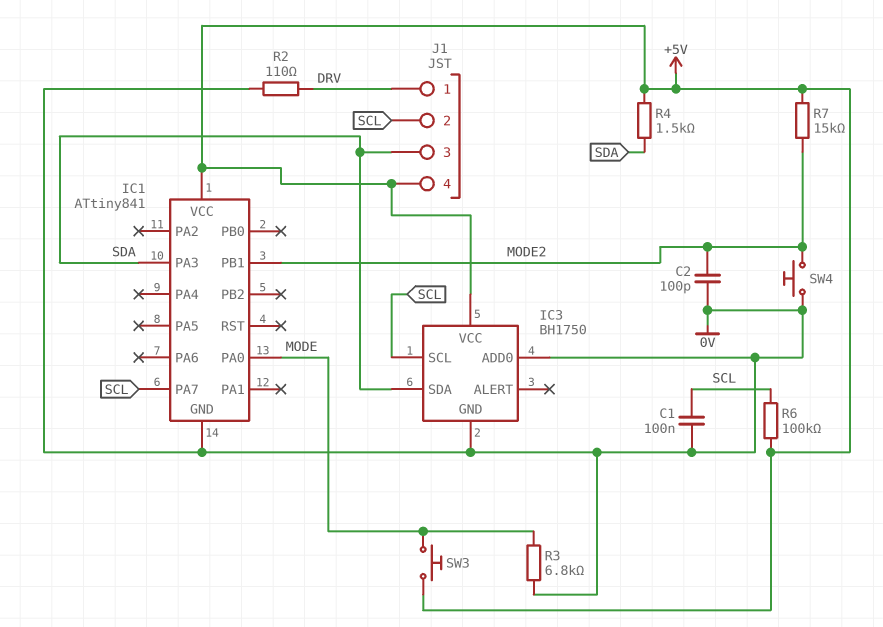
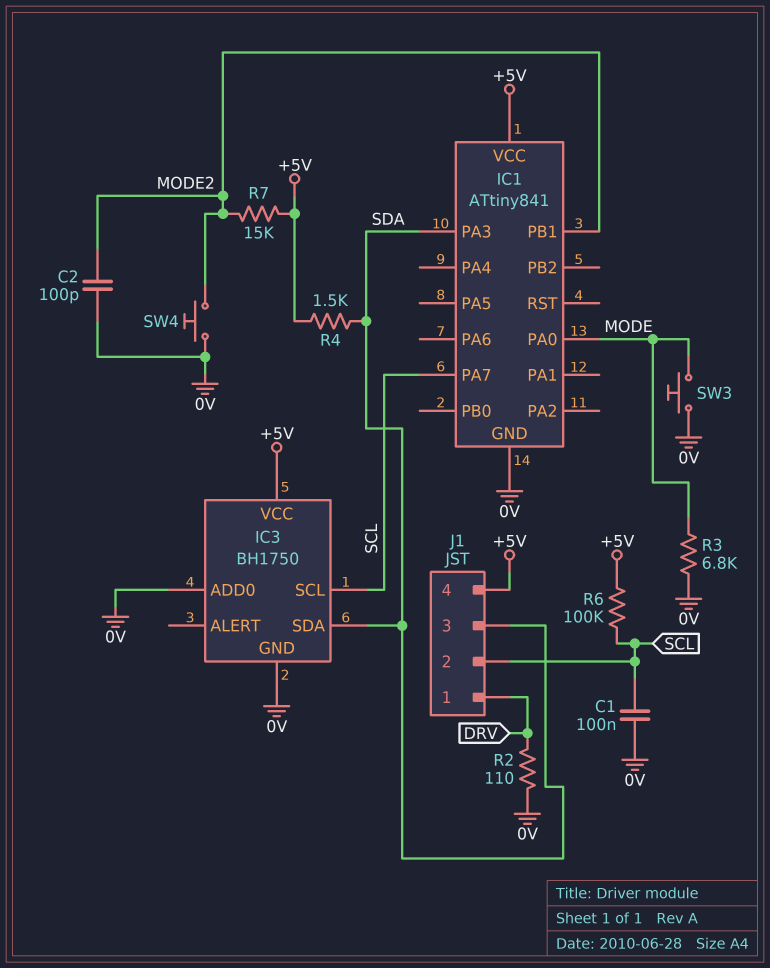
SW3: button (+5V, MODE) -> button (0V, MODE)

